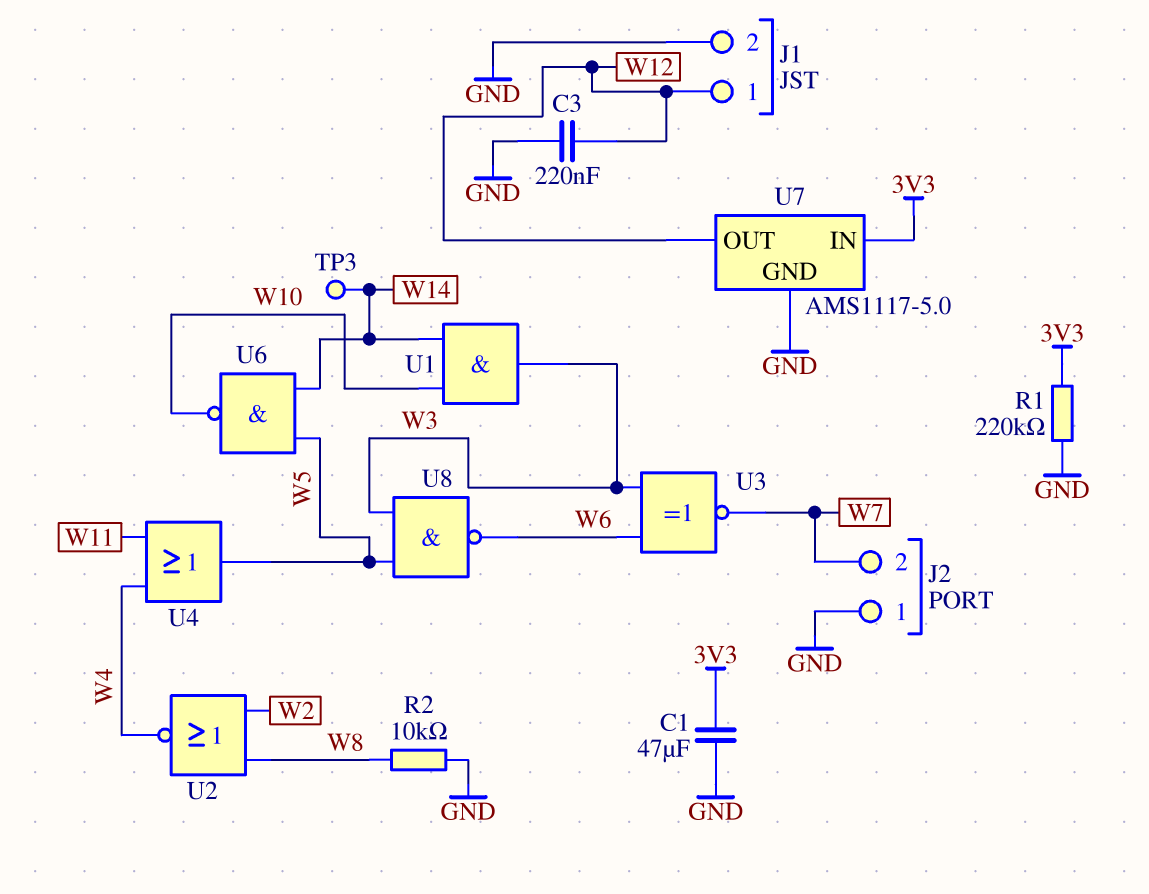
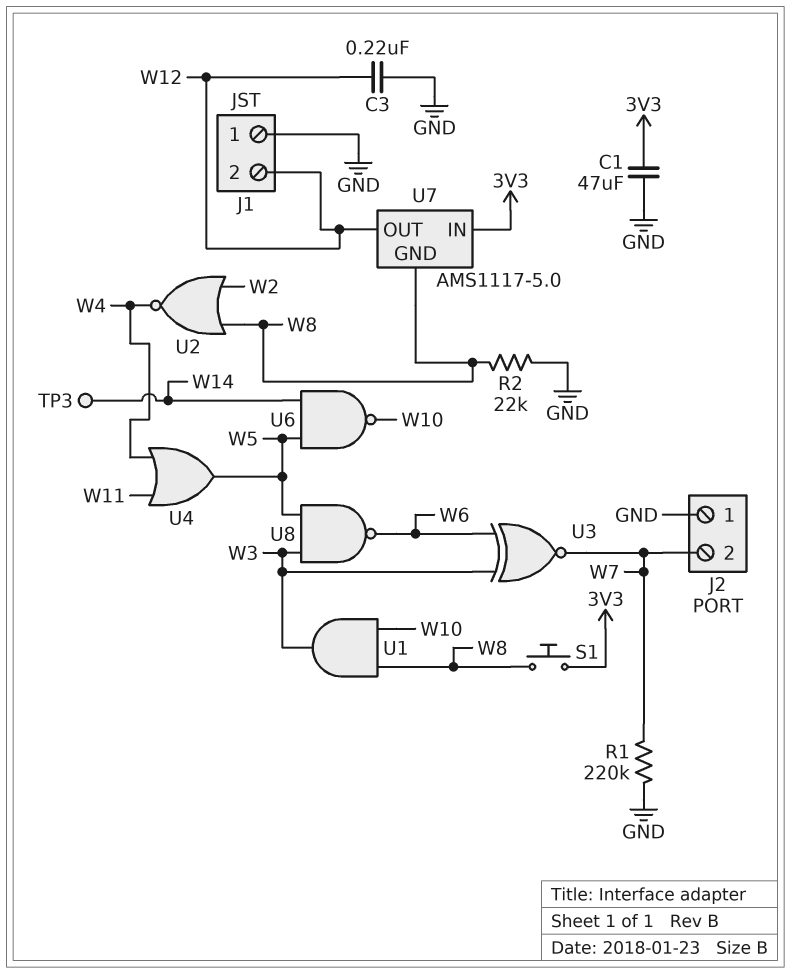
J1 pin 1: W12 -> GND
J1 pin 2: GND -> W12
R1: 220k (3V3, GND) -> 220k (GND, W7)
R2: 10k (GND, W8) -> 22k (GND, W8)
S1: none -> button (3V3, W8)
U1: AND (in W10, in W14, out W3) -> AND (in W8, in W10, out W3)
U7 pin GND: GND -> W8

